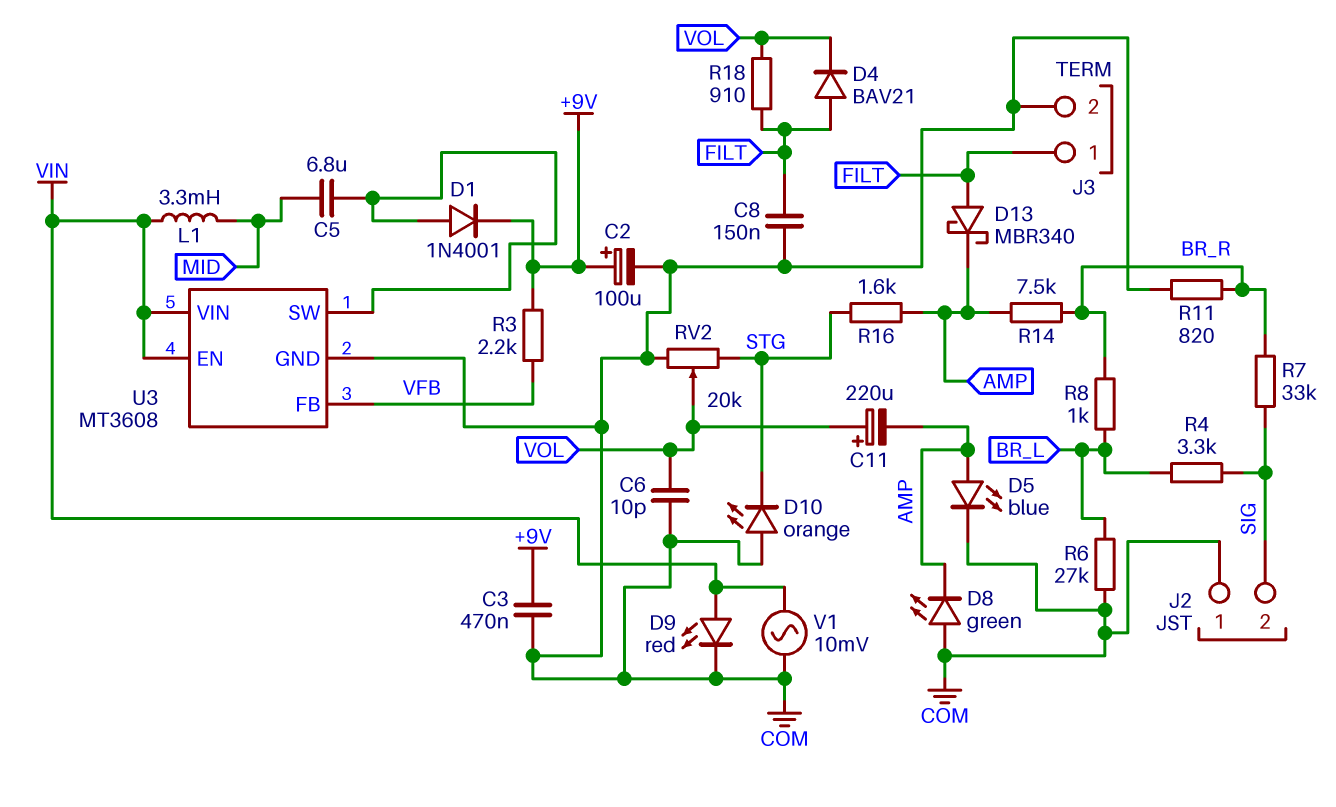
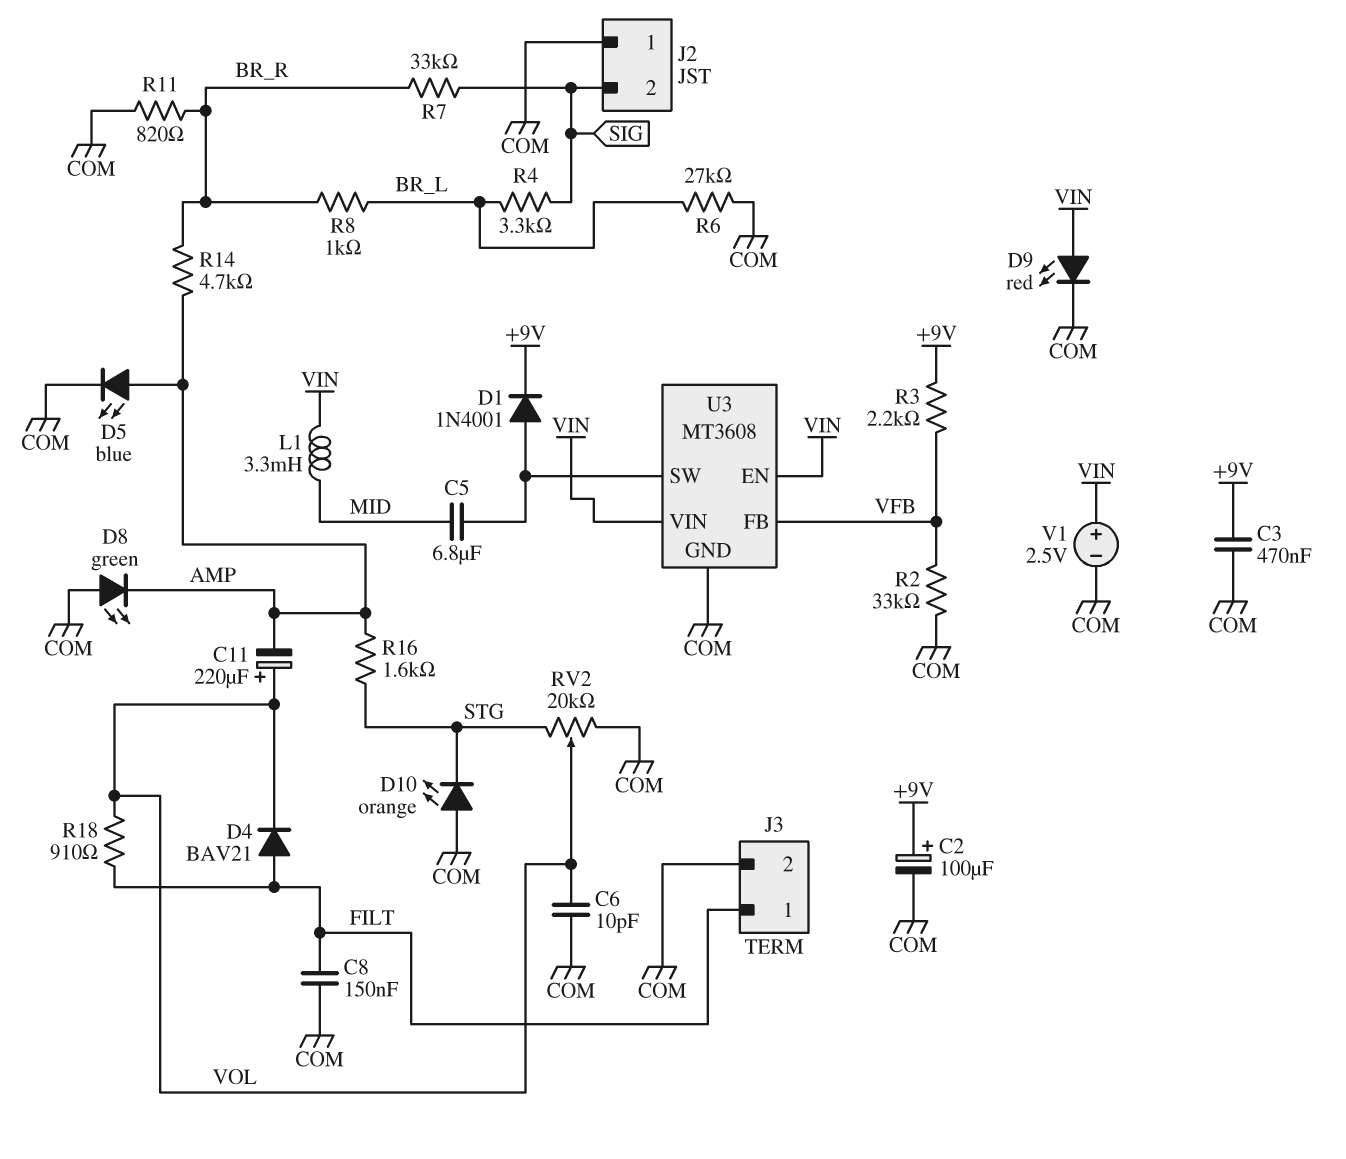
D13: schottky MBR340 (A FILT, K AMP) -> none
R2: none -> 33k (COM, VFB)
R14: 7.5k (AMP, BR_R) -> 4.7k (AMP, BR_R)
V1: AC 10mV (COM, VIN) -> 2.5V (plus VIN, minus COM)

